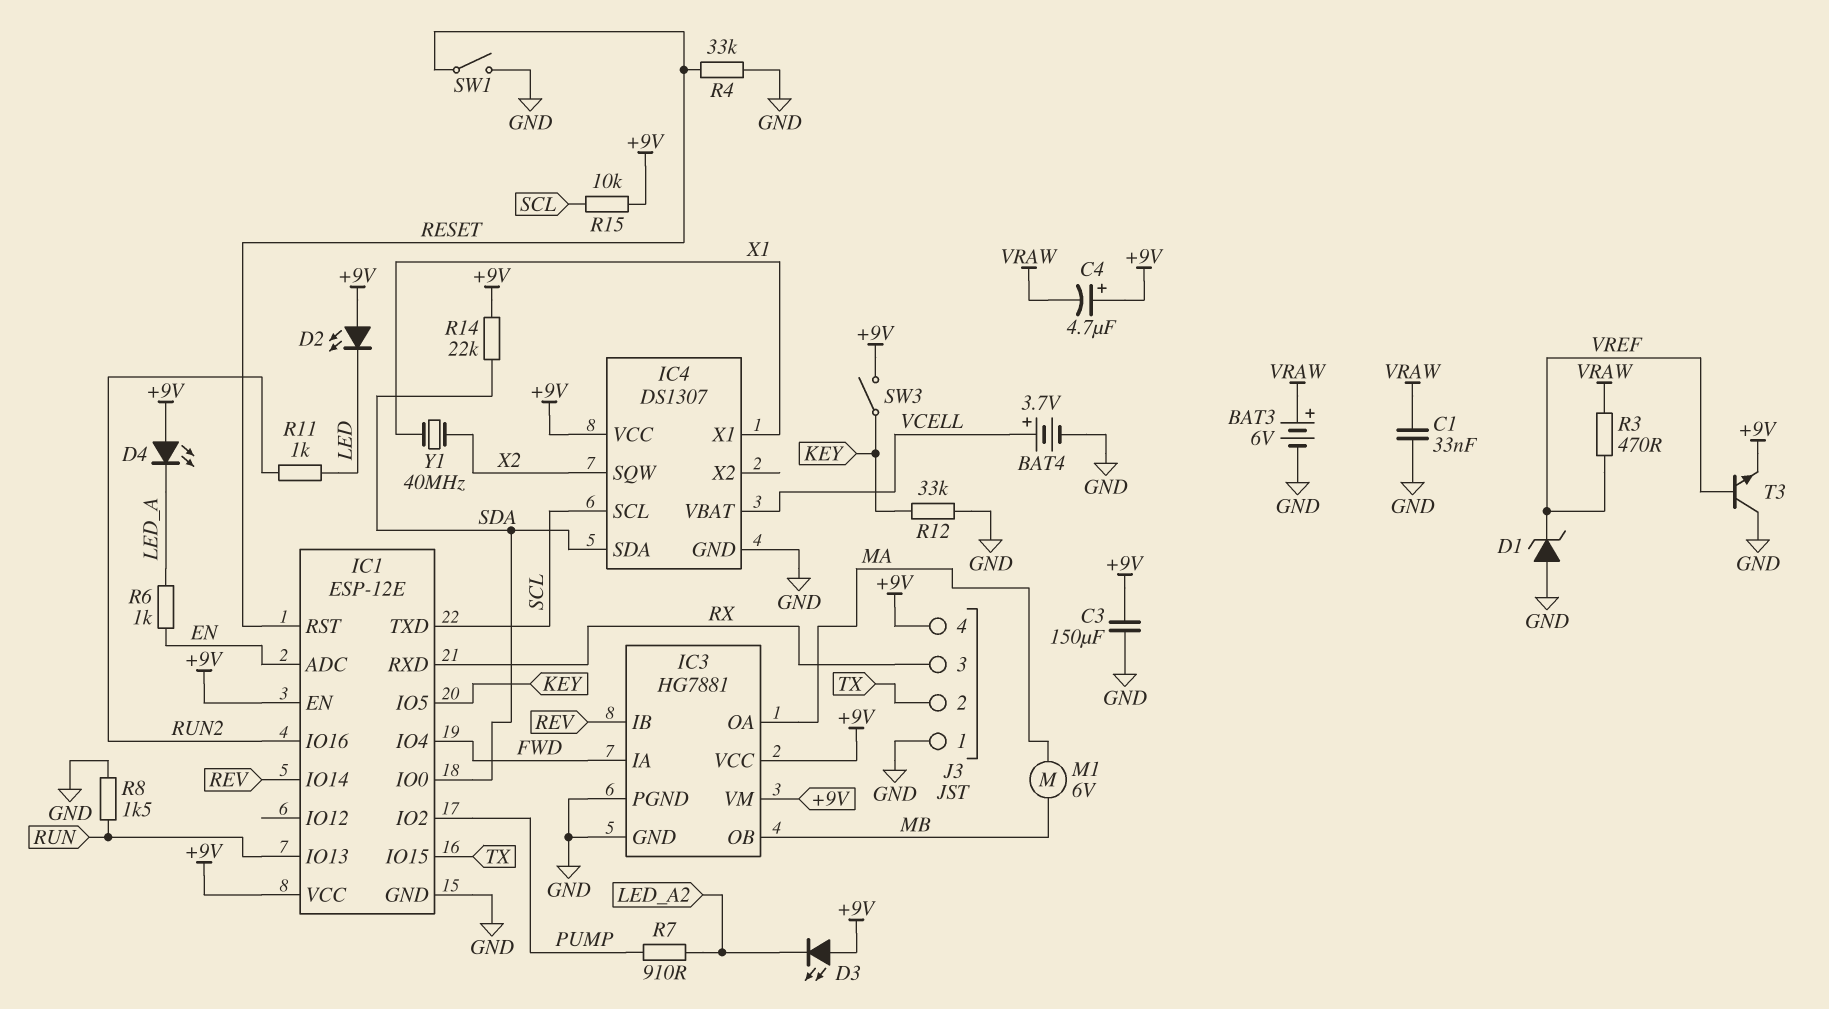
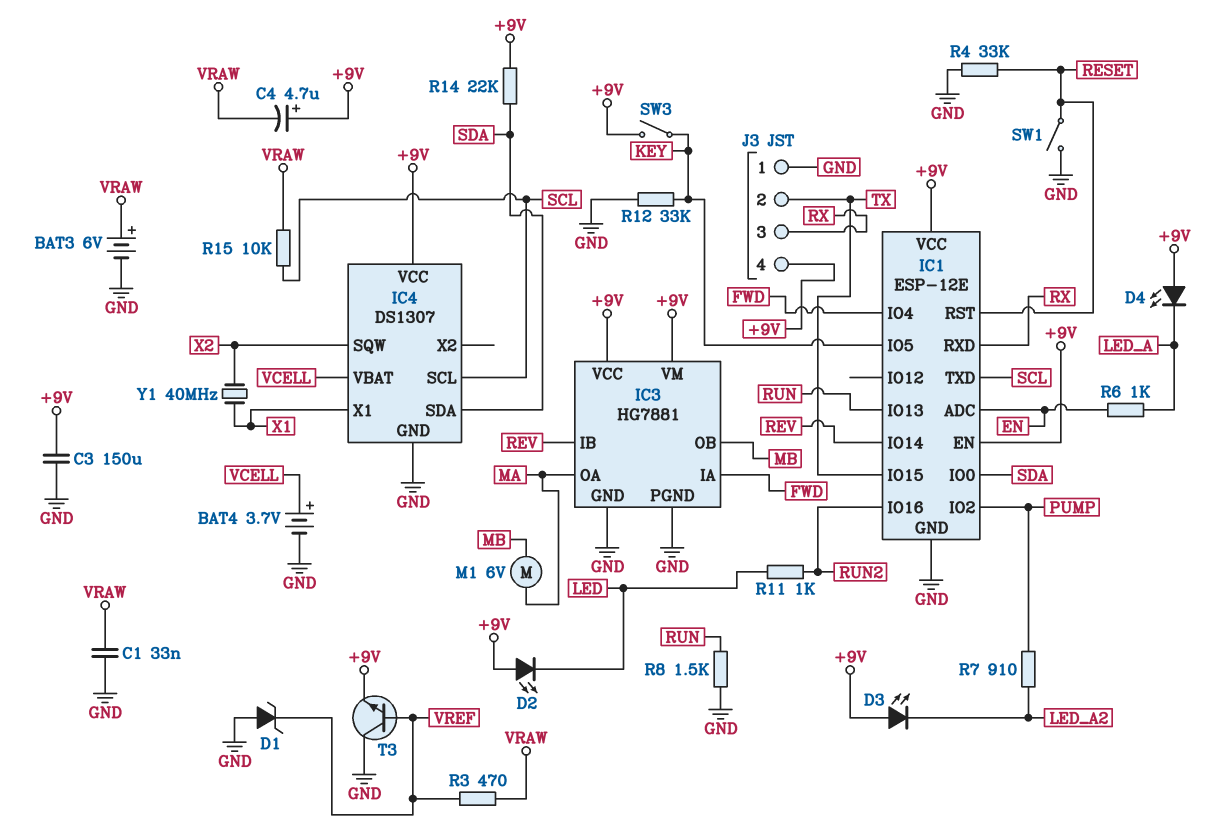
R15: 10k (+9V, SCL) -> 10k (SCL, VRAW)

